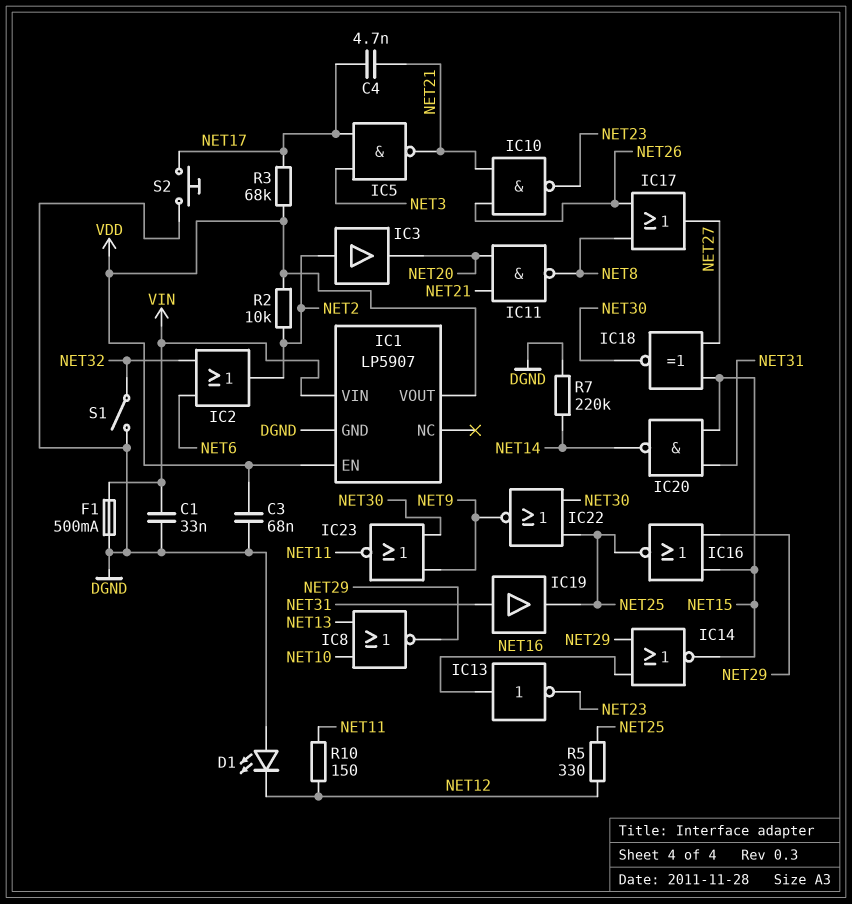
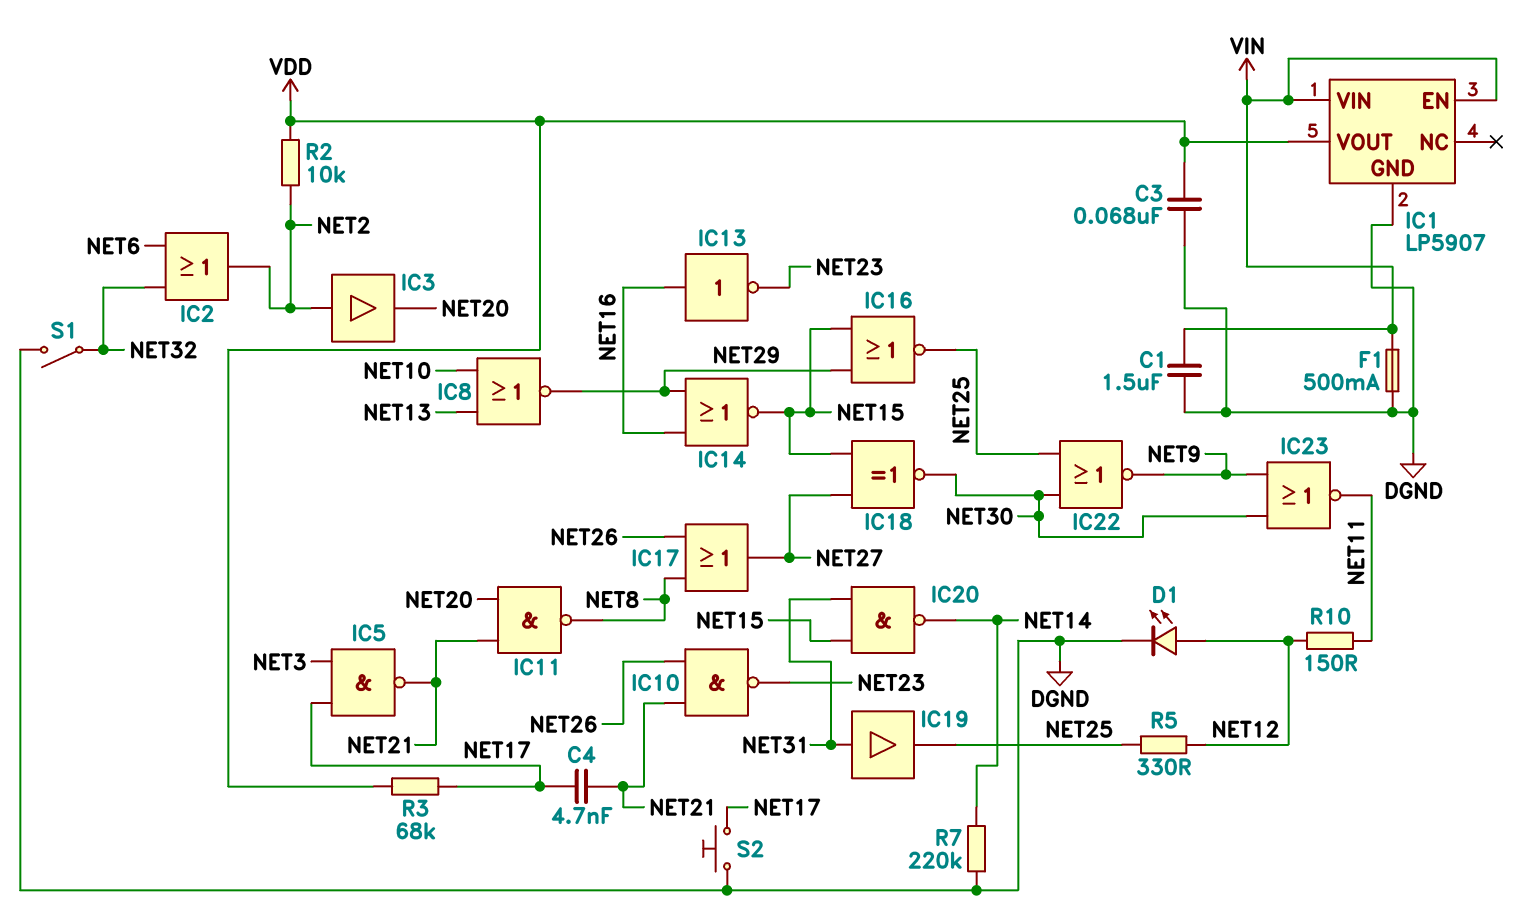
C1: 33nF (DGND, VIN) -> 1.5uF (DGND, VIN)
D1: LED (A DGND, K NET12) -> LED (A NET12, K DGND)
IC1 pin EN: VDD -> VIN

